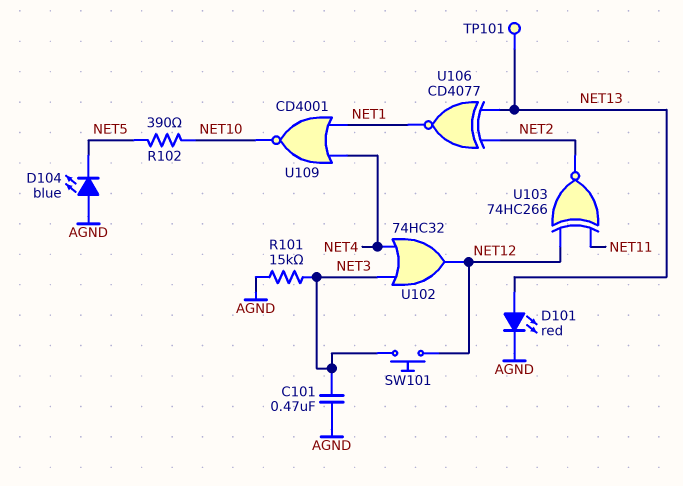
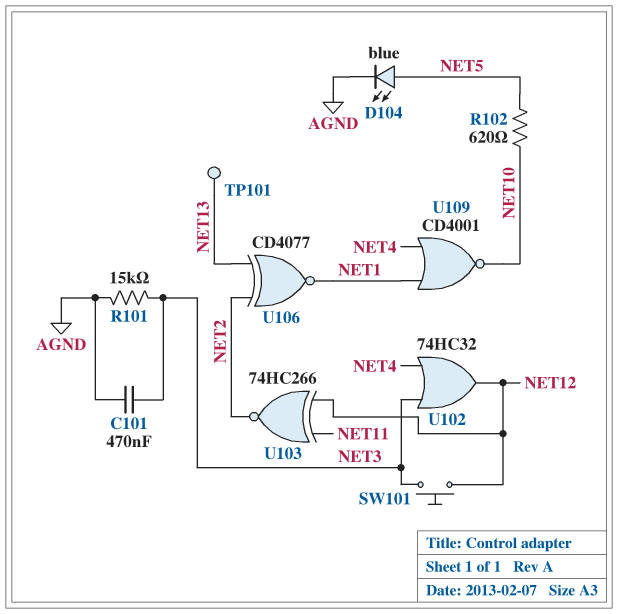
D101: LED red (A NET13, K AGND) -> none
D104: LED blue (A AGND, K NET5) -> LED blue (A NET5, K AGND)
R102: 390 (NET5, NET10) -> 620 (NET5, NET10)

